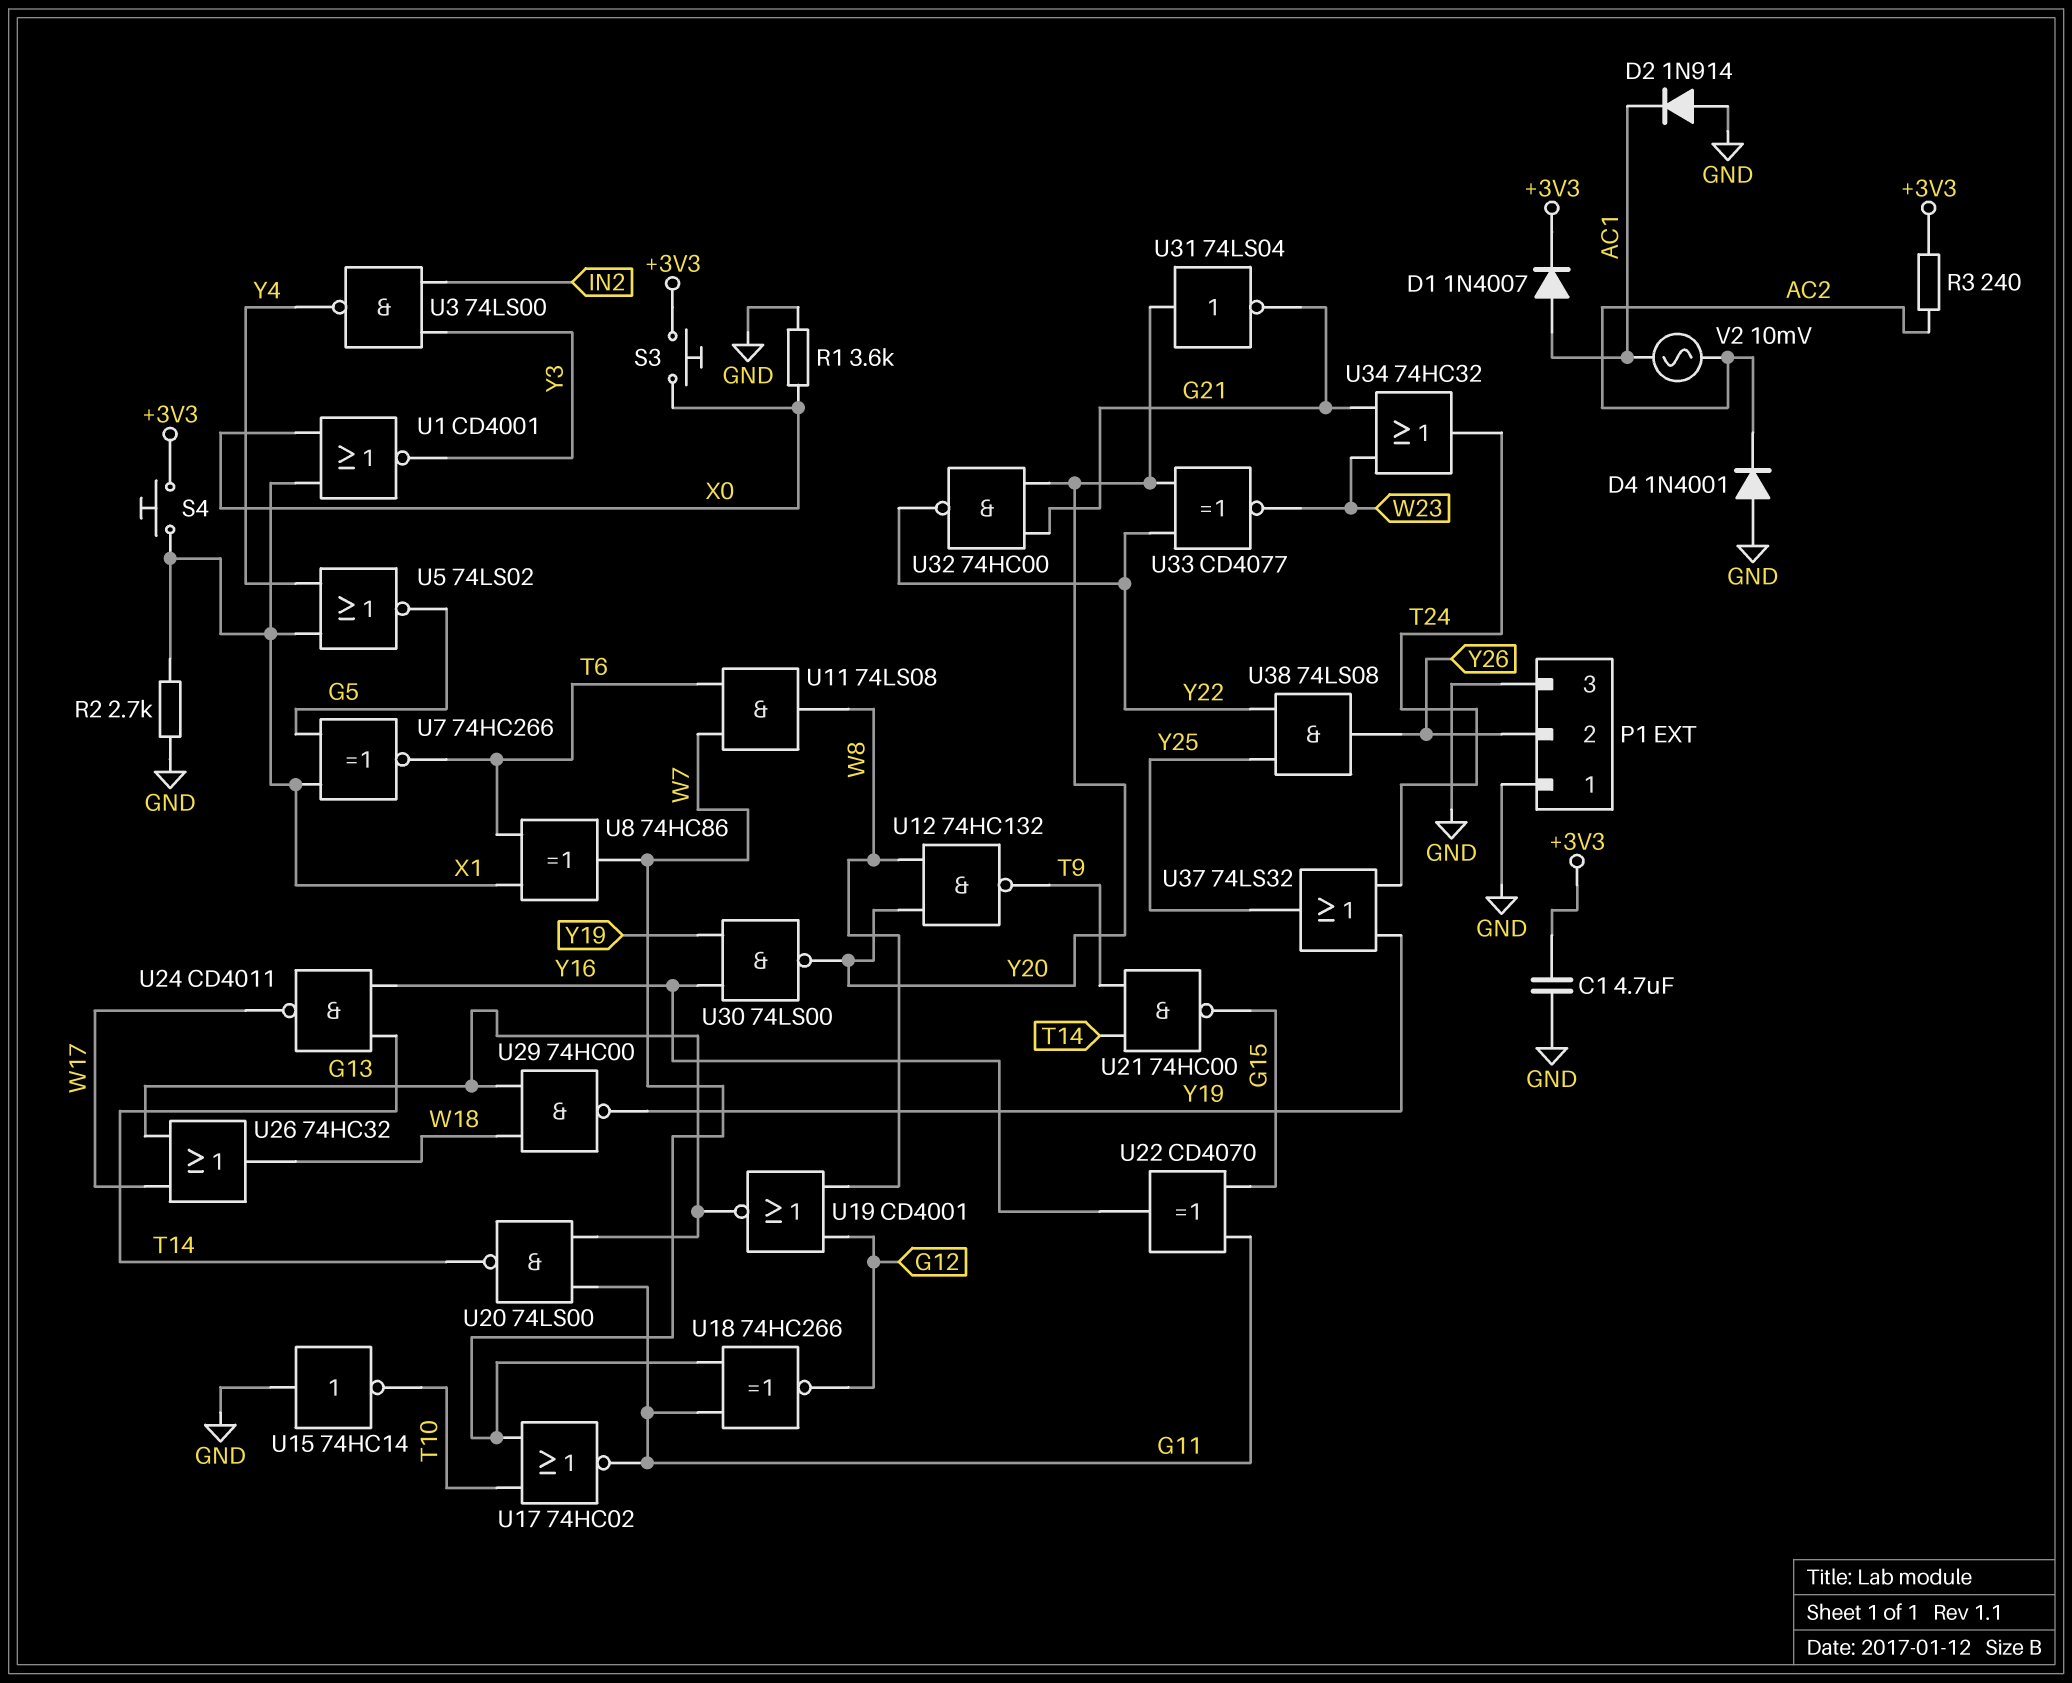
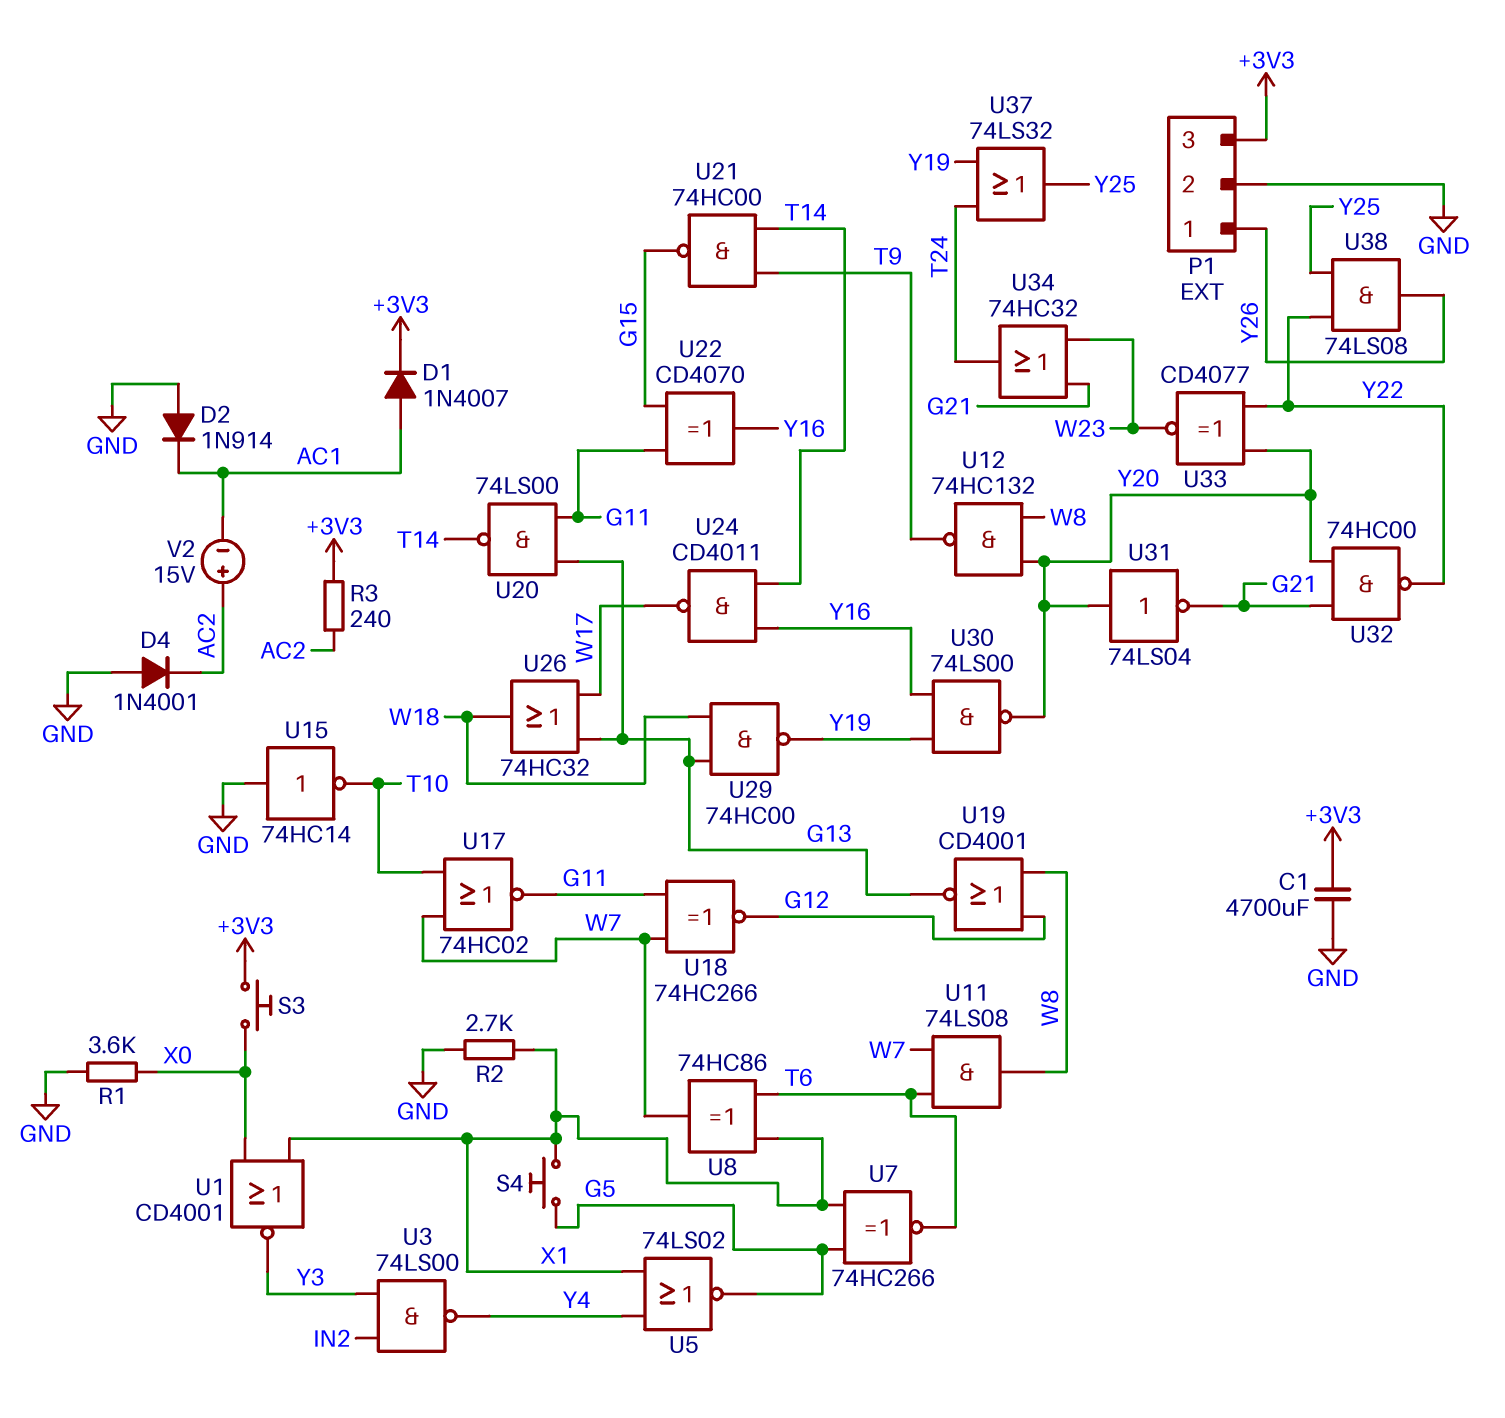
C1: 4.7uF (+3V3, GND) -> 4700uF (+3V3, GND)
P1 pin 1: GND -> Y26
P1 pin 2: Y26 -> GND
P1 pin 3: GND -> +3V3
S4: button (+3V3, X1) -> button (G5, X1)
V2: AC 10mV (AC1, AC2) -> 15V (plus AC2, minus AC1)

